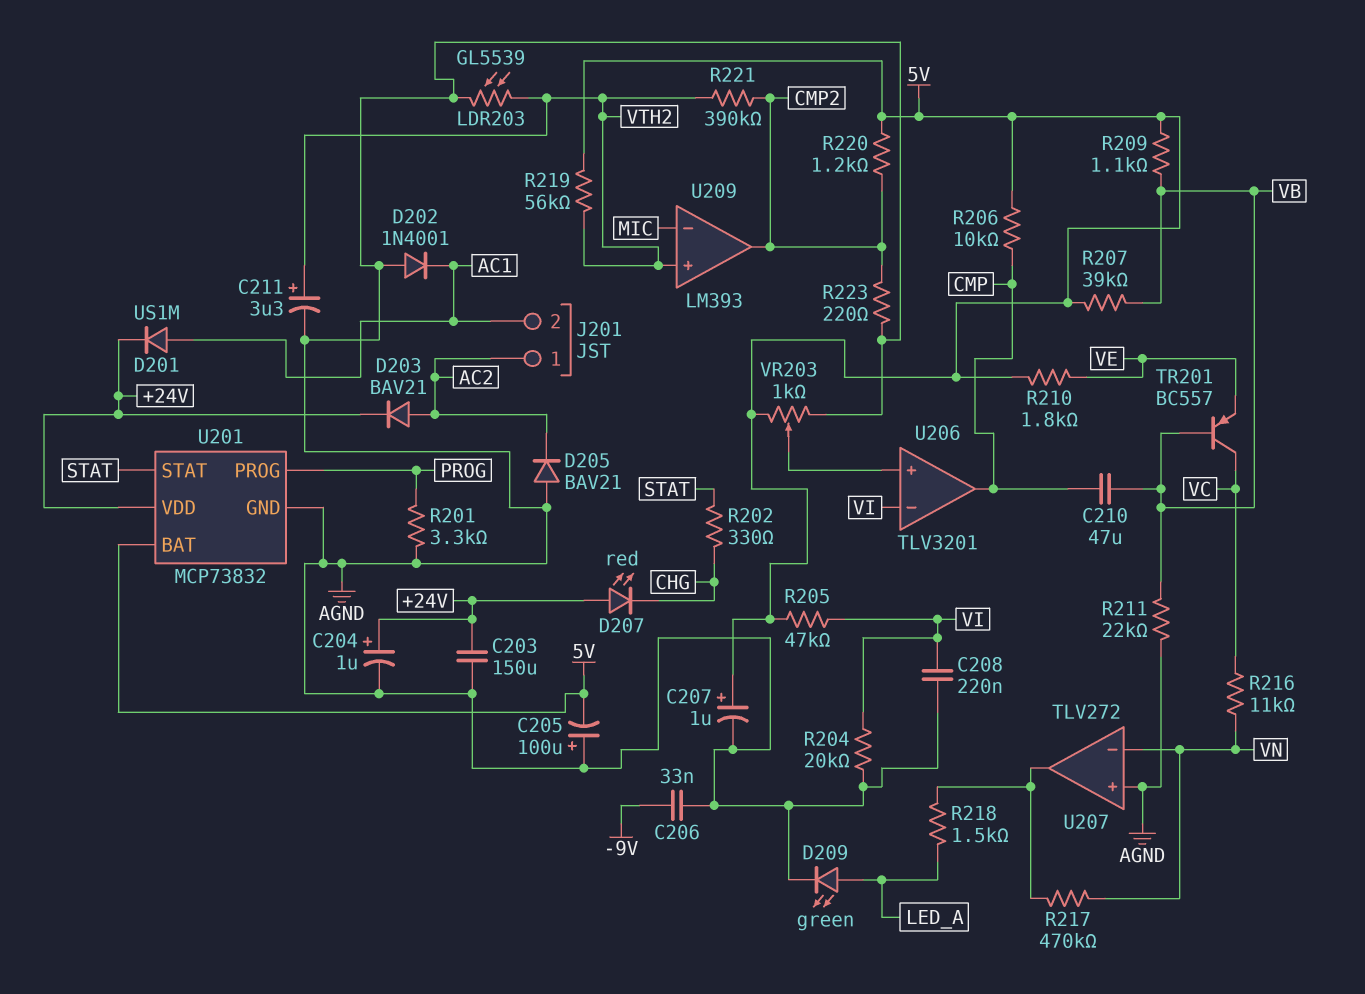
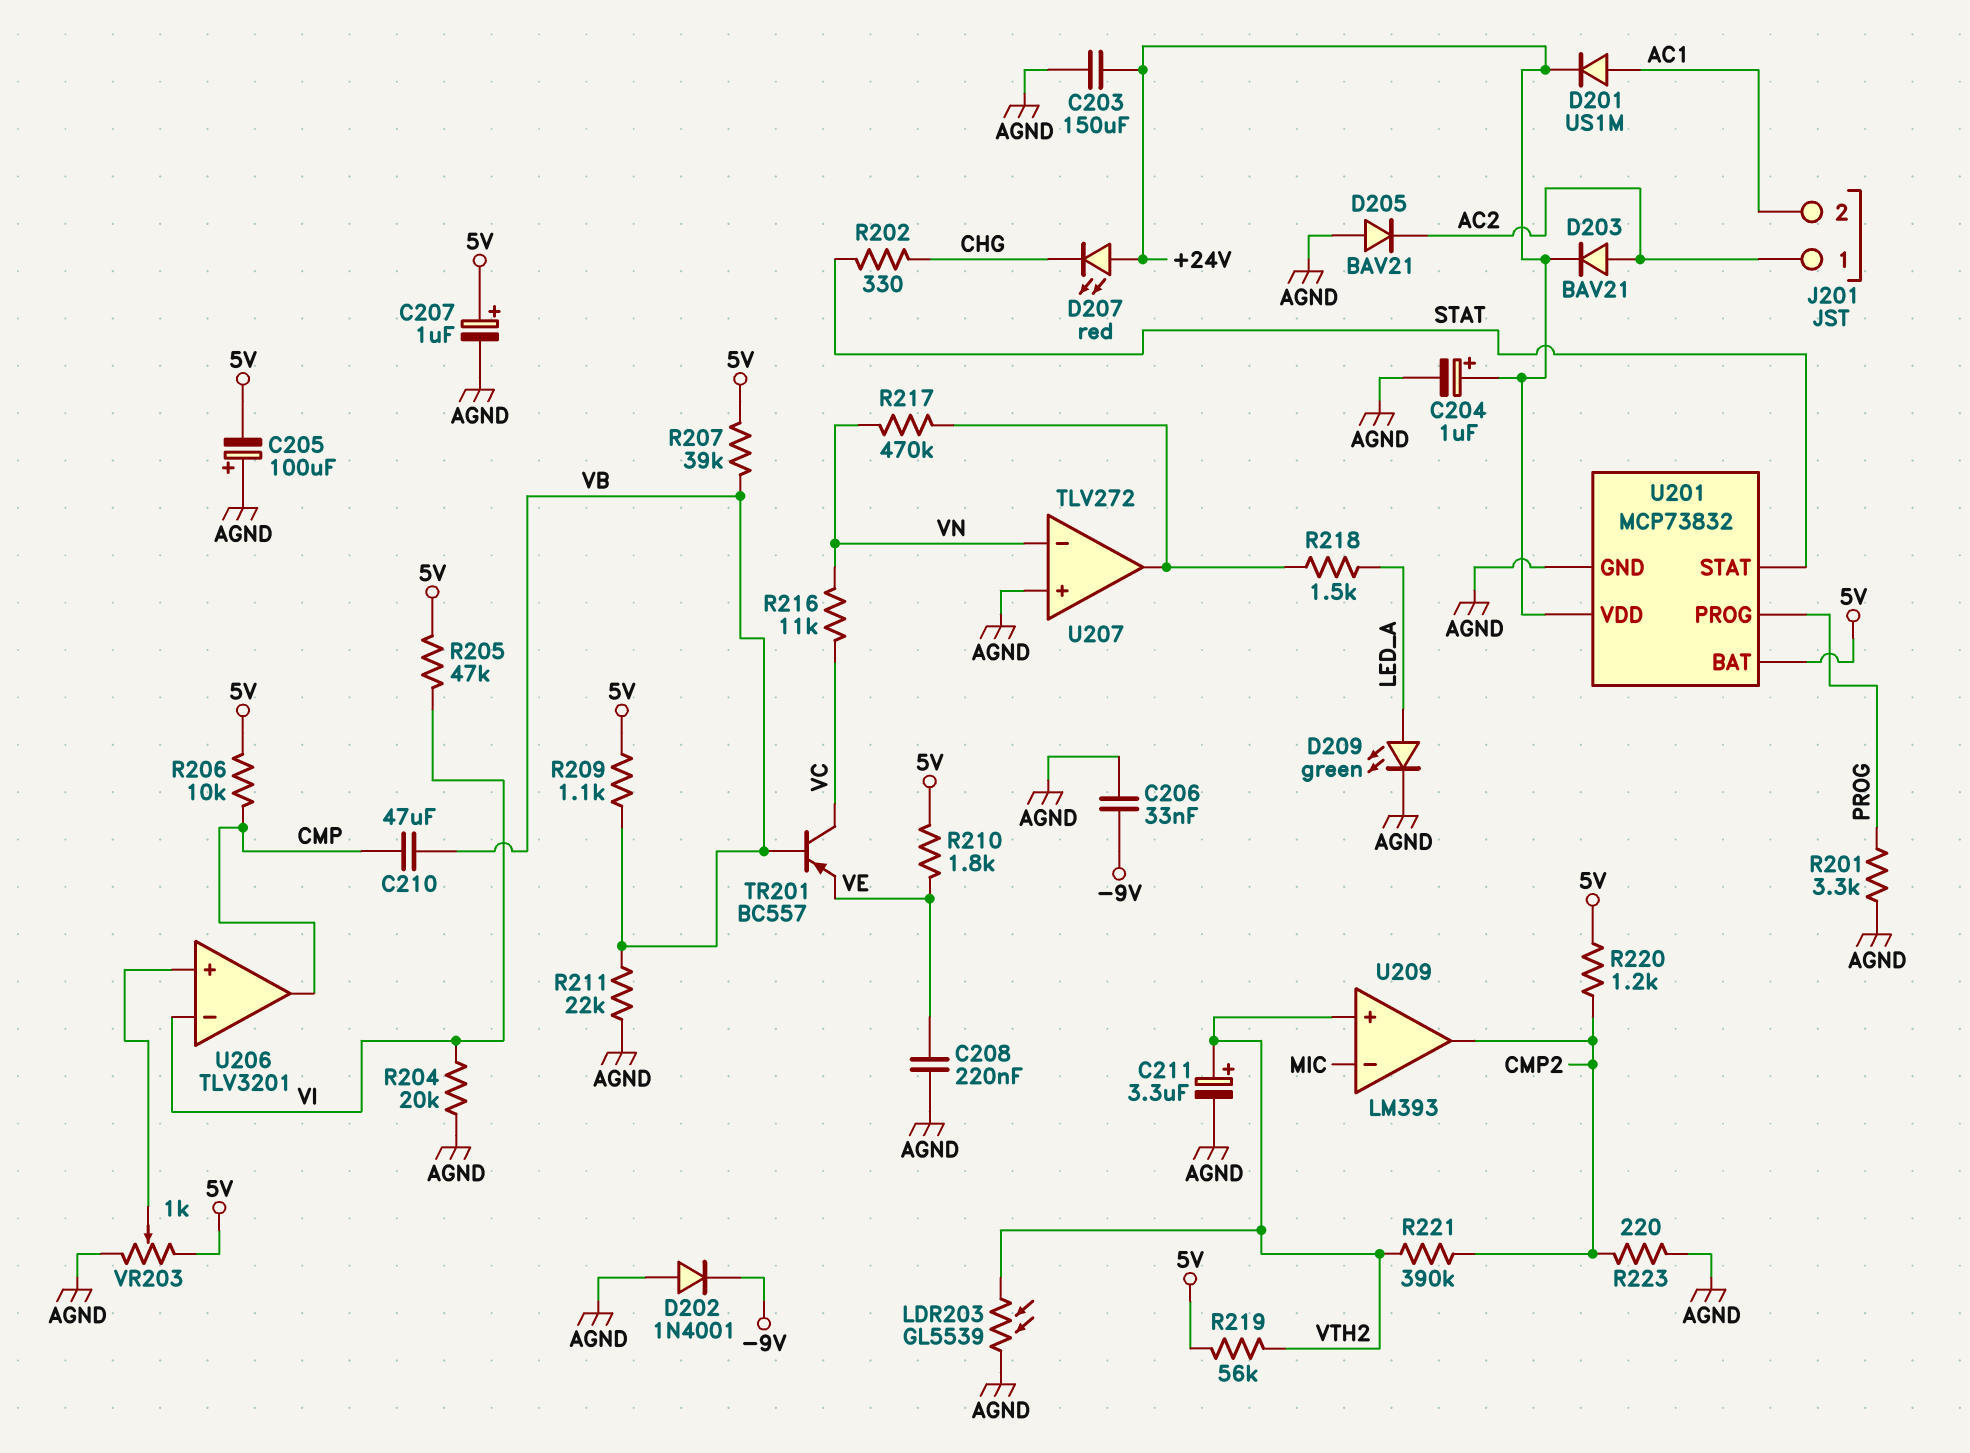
C208: 220nF (AGND, VI) -> 220nF (AGND, VE)
D202: diode 1N4001 (A AGND, K AC1) -> diode 1N4001 (A AGND, K -9V)

